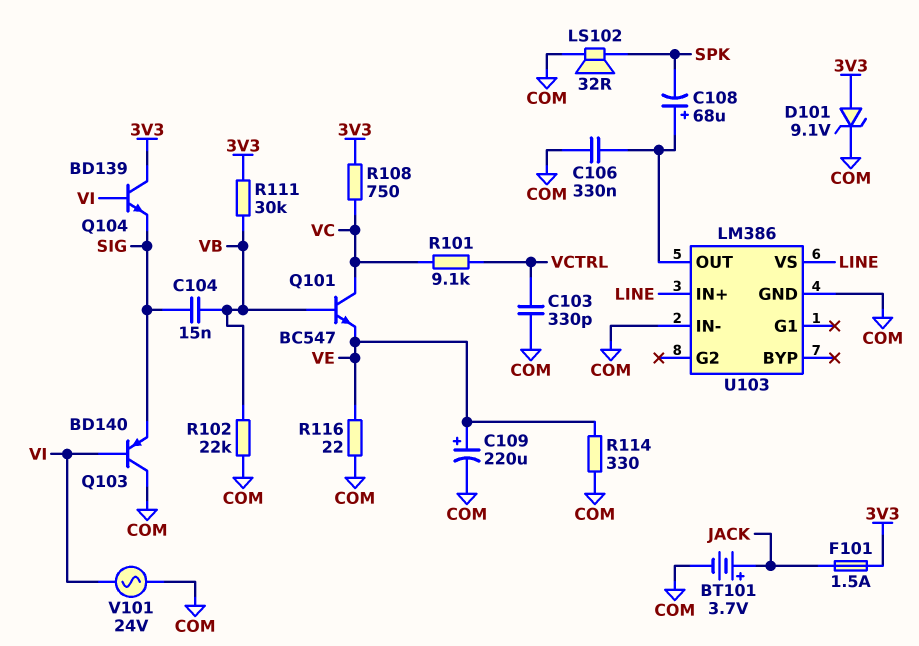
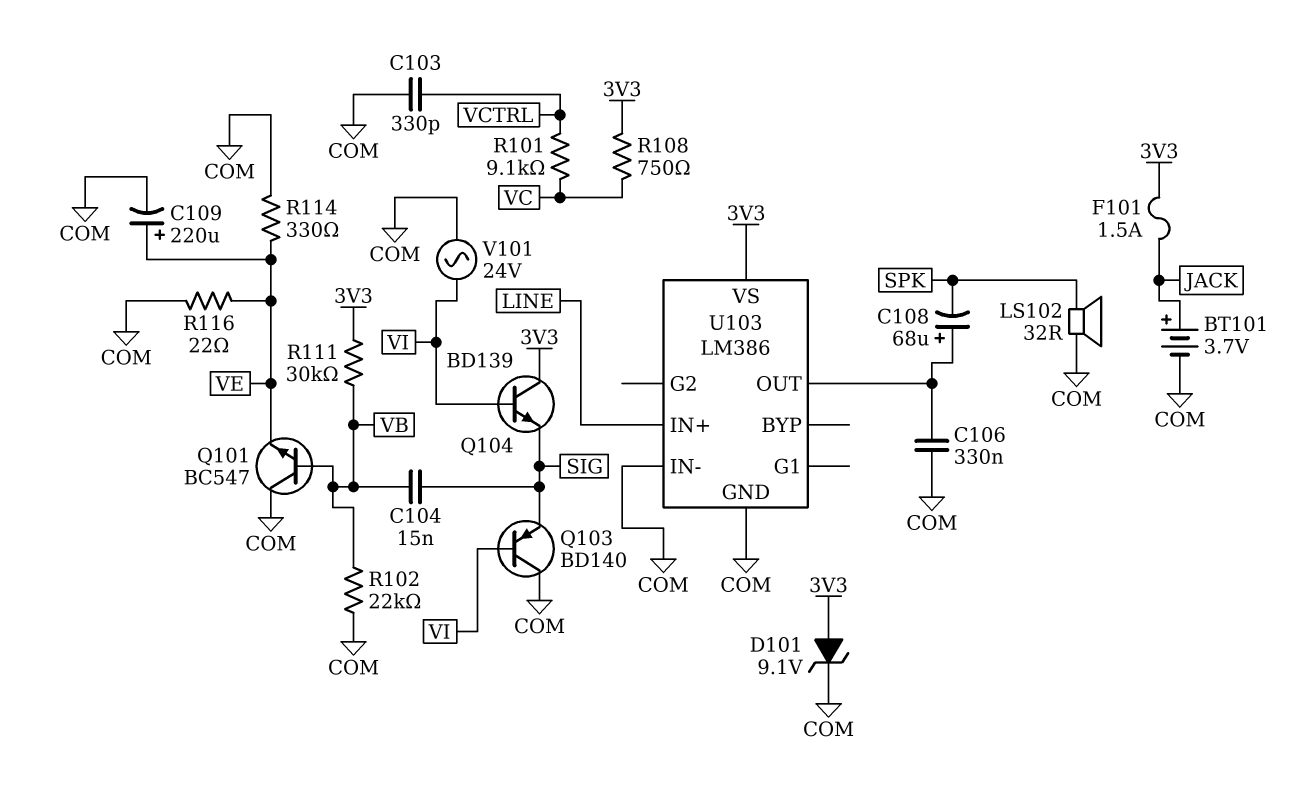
Q101: NPN BC547 (B VB, C VC, E VE) -> NPN BC547 (B VB, C COM, E VE)
U103 pin VS: LINE -> 3V3

